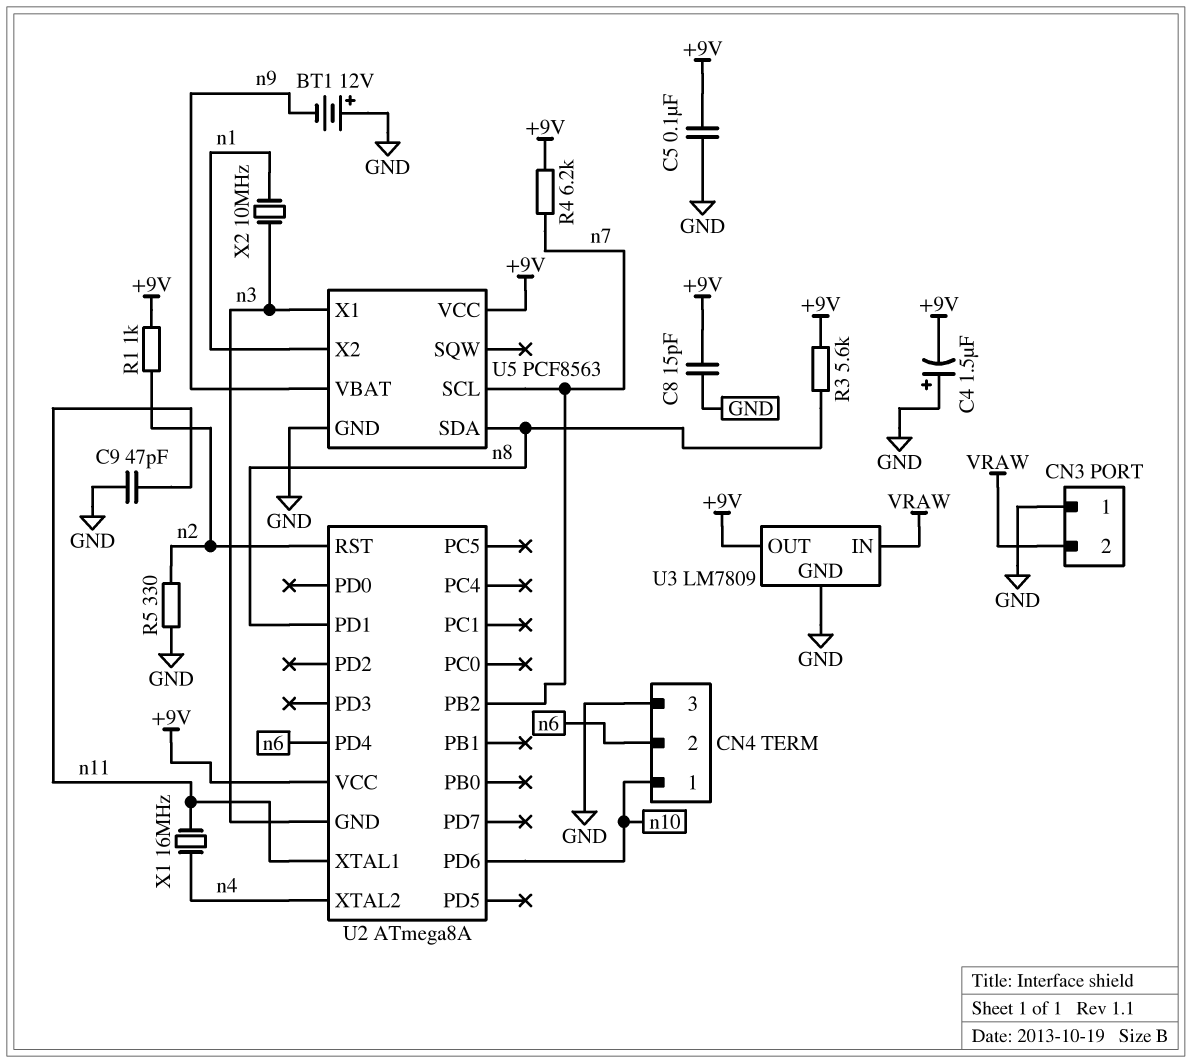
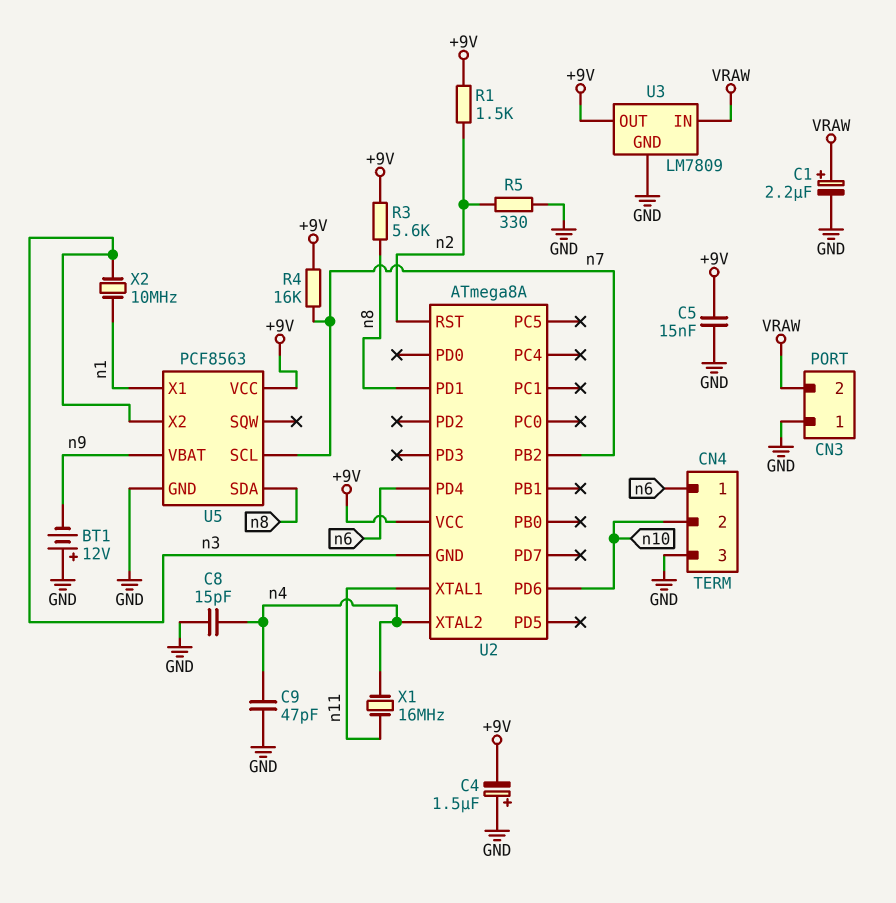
C1: none -> 2.2uF (plus VRAW, minus GND)
C5: 100nF (+9V, GND) -> 15nF (+9V, GND)
C8: 15pF (+9V, GND) -> 15pF (GND, n4)
C9: 47pF (GND, n11) -> 47pF (GND, n4)
CN4 pin 1: n10 -> n6
CN4 pin 2: n6 -> n10
R1: 1k (+9V, n2) -> 1.5k (+9V, n2)
R4: 6.2k (+9V, n7) -> 16k (+9V, n7)
U5 pin X1: n3 -> n1
U5 pin X2: n1 -> n3

